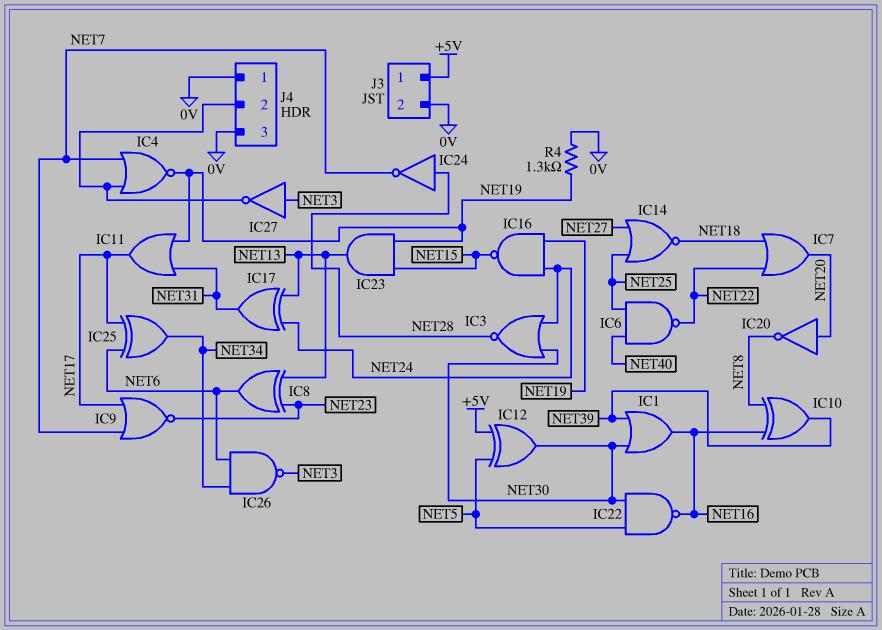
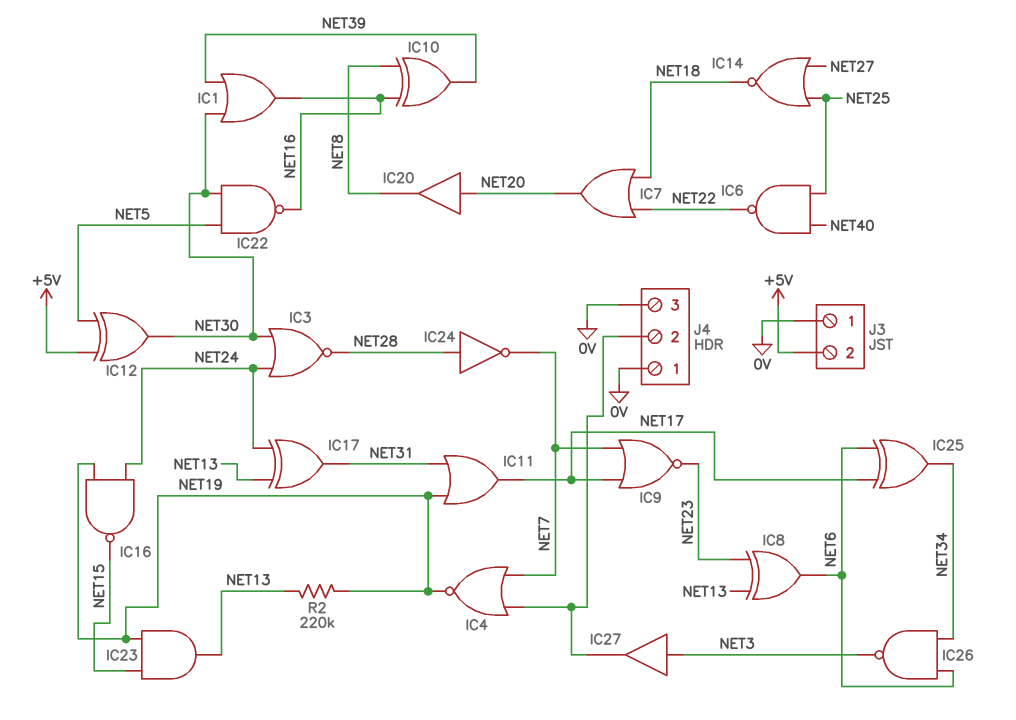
IC20: NOT (in NET20, out NET8) -> buffer (in NET20, out NET8)
IC27: NOT (in NET3, out J4/2) -> buffer (in NET3, out J4/2)
J3 pin 1: +5V -> 0V
J3 pin 2: 0V -> +5V
R2: none -> 220k (NET13, NET19)
R4: 1.3k (0V, NET19) -> none

